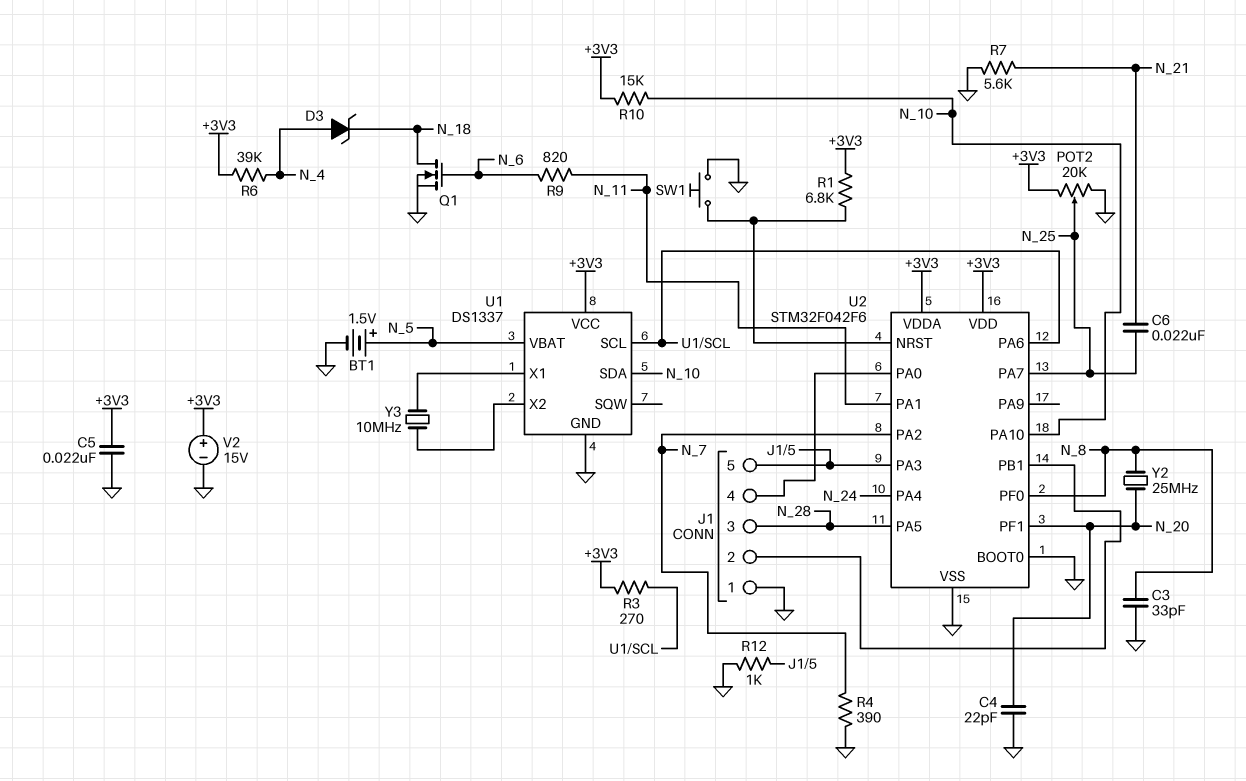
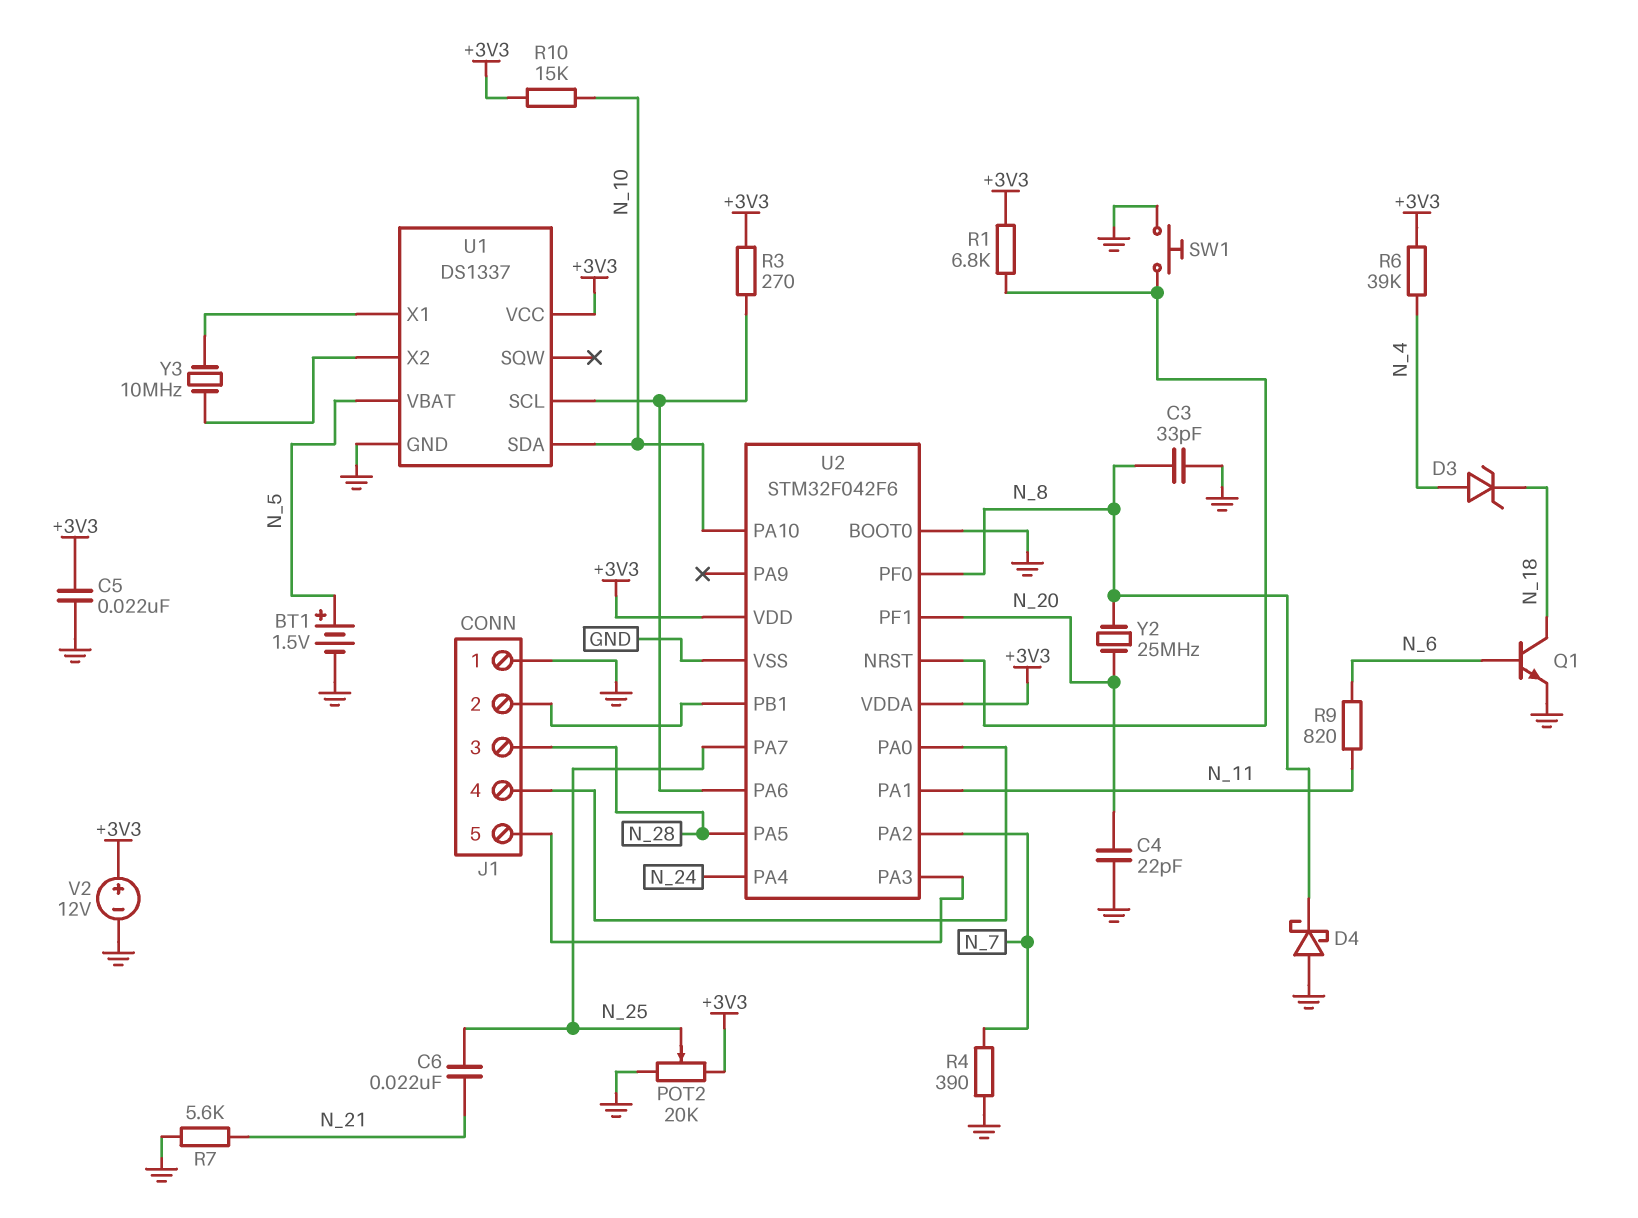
D4: none -> schottky (A GND, K N_8)
Q1: NMOS (G N_6, D N_18, S GND) -> NPN (B N_6, C N_18, E GND)
R12: 1k (GND, J1/5) -> none
V2: 15V (plus +3V3, minus GND) -> 12V (plus +3V3, minus GND)

